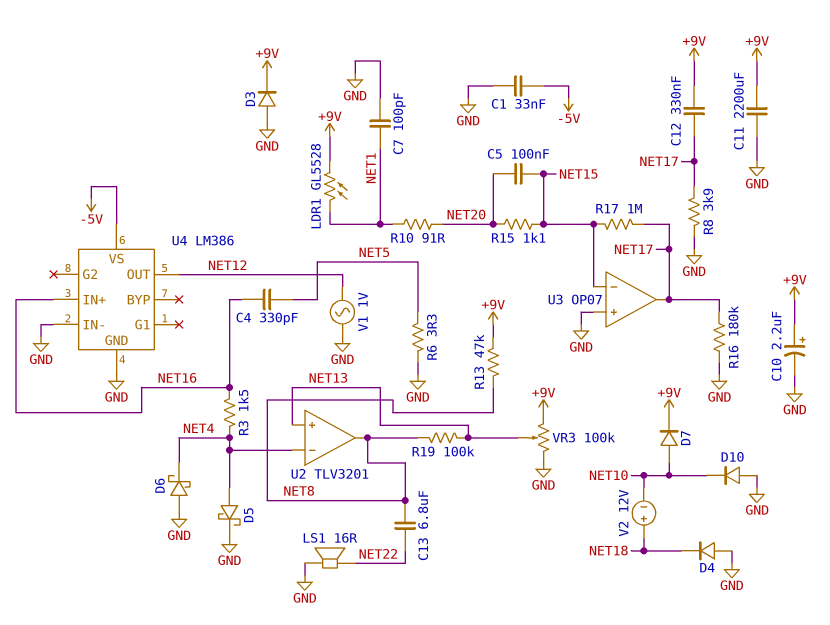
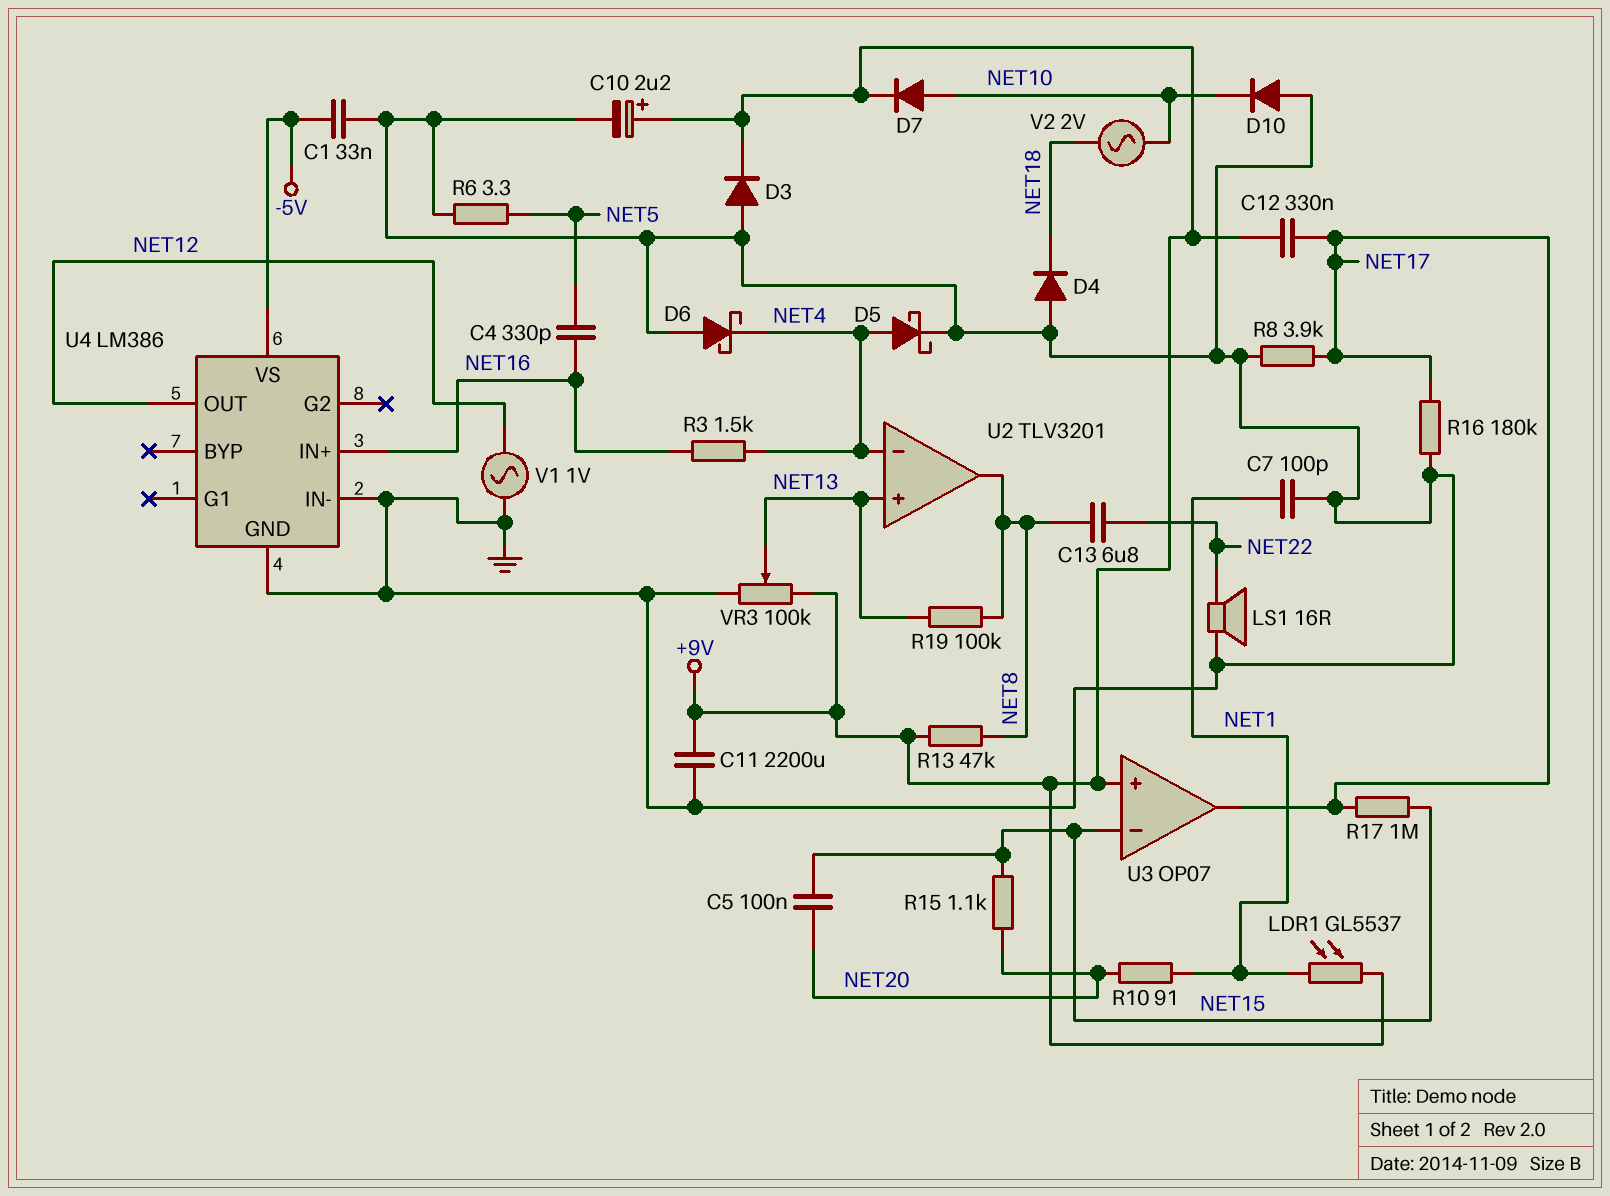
LDR1: GL5528 (+9V, NET1) -> GL5537 (+9V, NET1)
U3 pin in+: GND -> +9V
V2: 12V (plus NET18, minus NET10) -> AC 2V (NET10, NET18)

